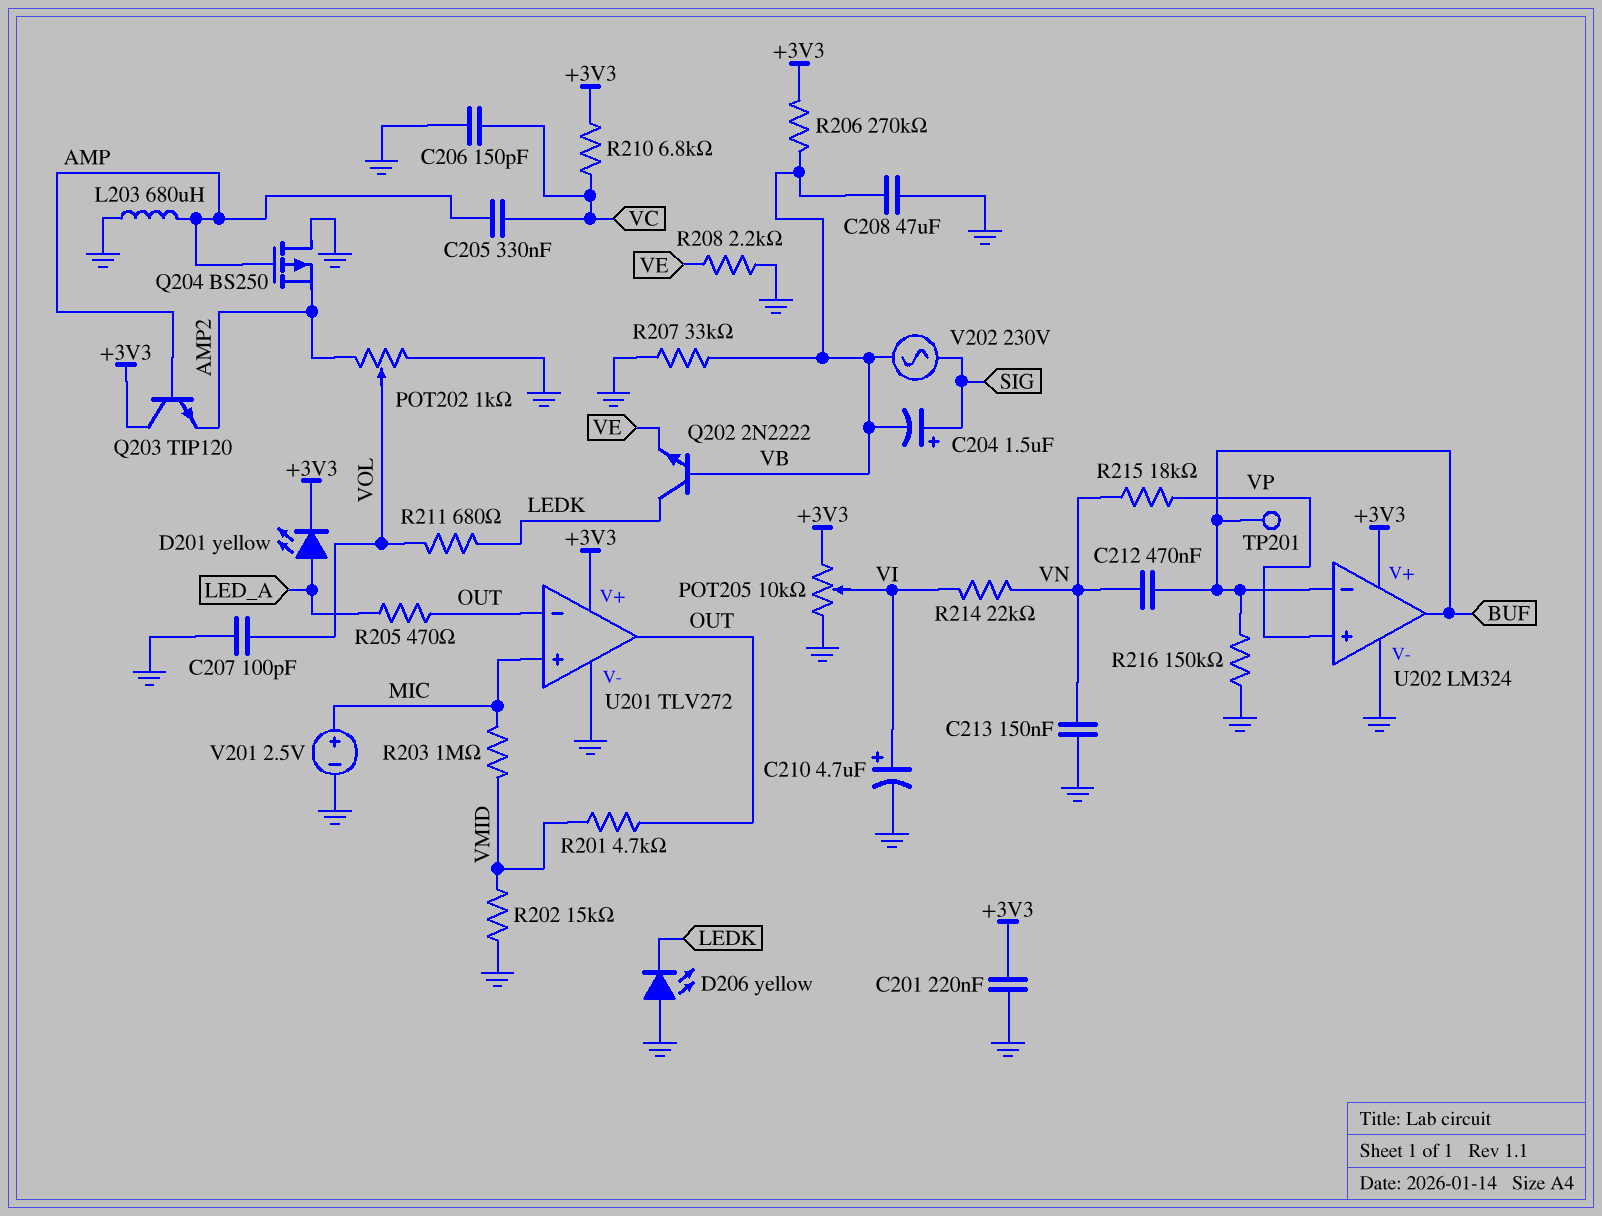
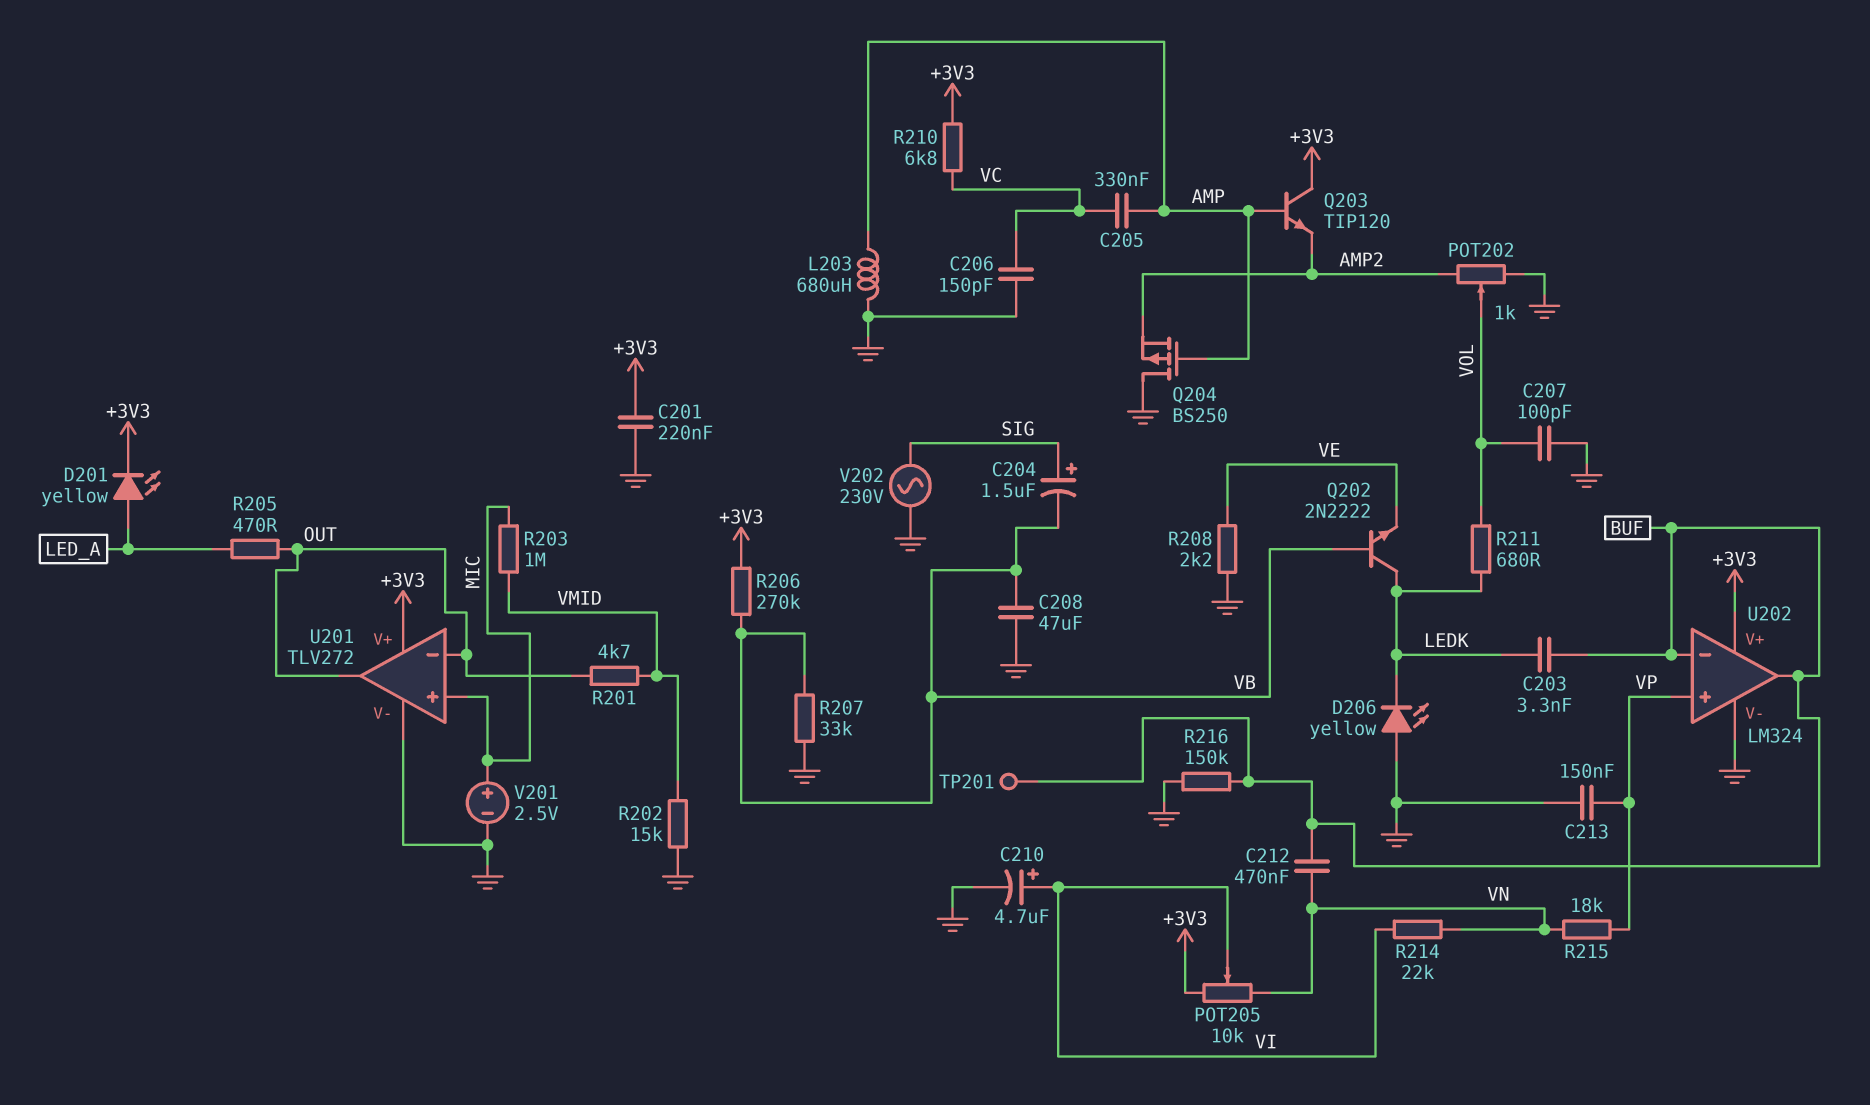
C203: none -> 3.3nF (BUF, LEDK)
C213: 150nF (GND, VN) -> 150nF (GND, VP)
POT205: 10k (+3V3, GND, wiper VI) -> 10k (+3V3, VN, wiper VI)
V202: AC 230V (SIG, VB) -> AC 230V (GND, SIG)

